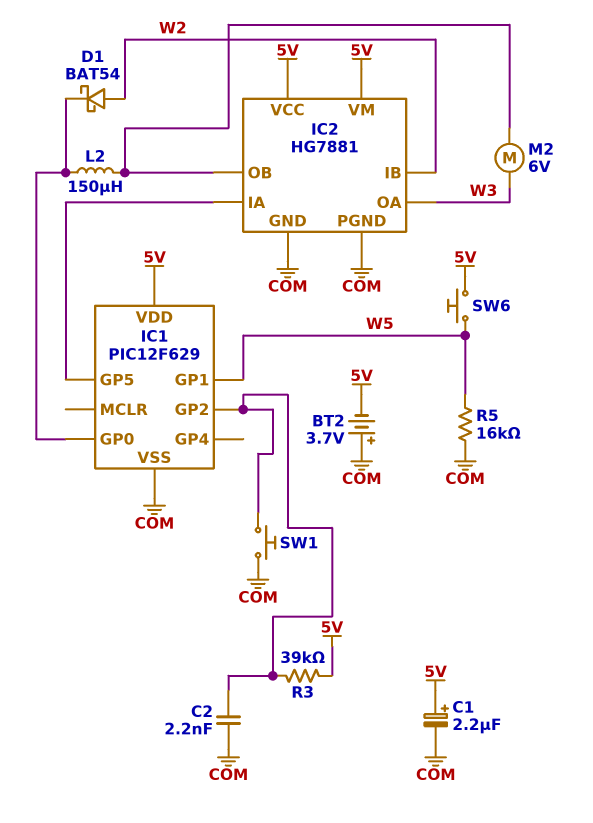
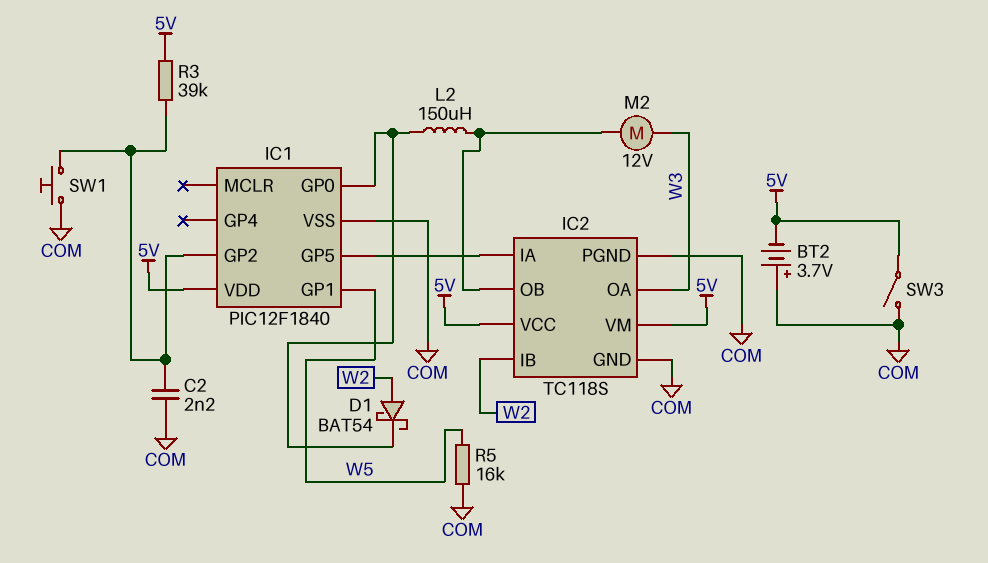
C1: 2.2uF (plus 5V, minus COM) -> none
IC1: PIC12F629 -> PIC12F1840
IC2: HG7881 -> TC118S
M2: motor 6V (IC2/OB, W3) -> motor 12V (IC2/OB, W3)
SW3: none -> switch (5V, COM)
SW6: button (5V, W5) -> none

